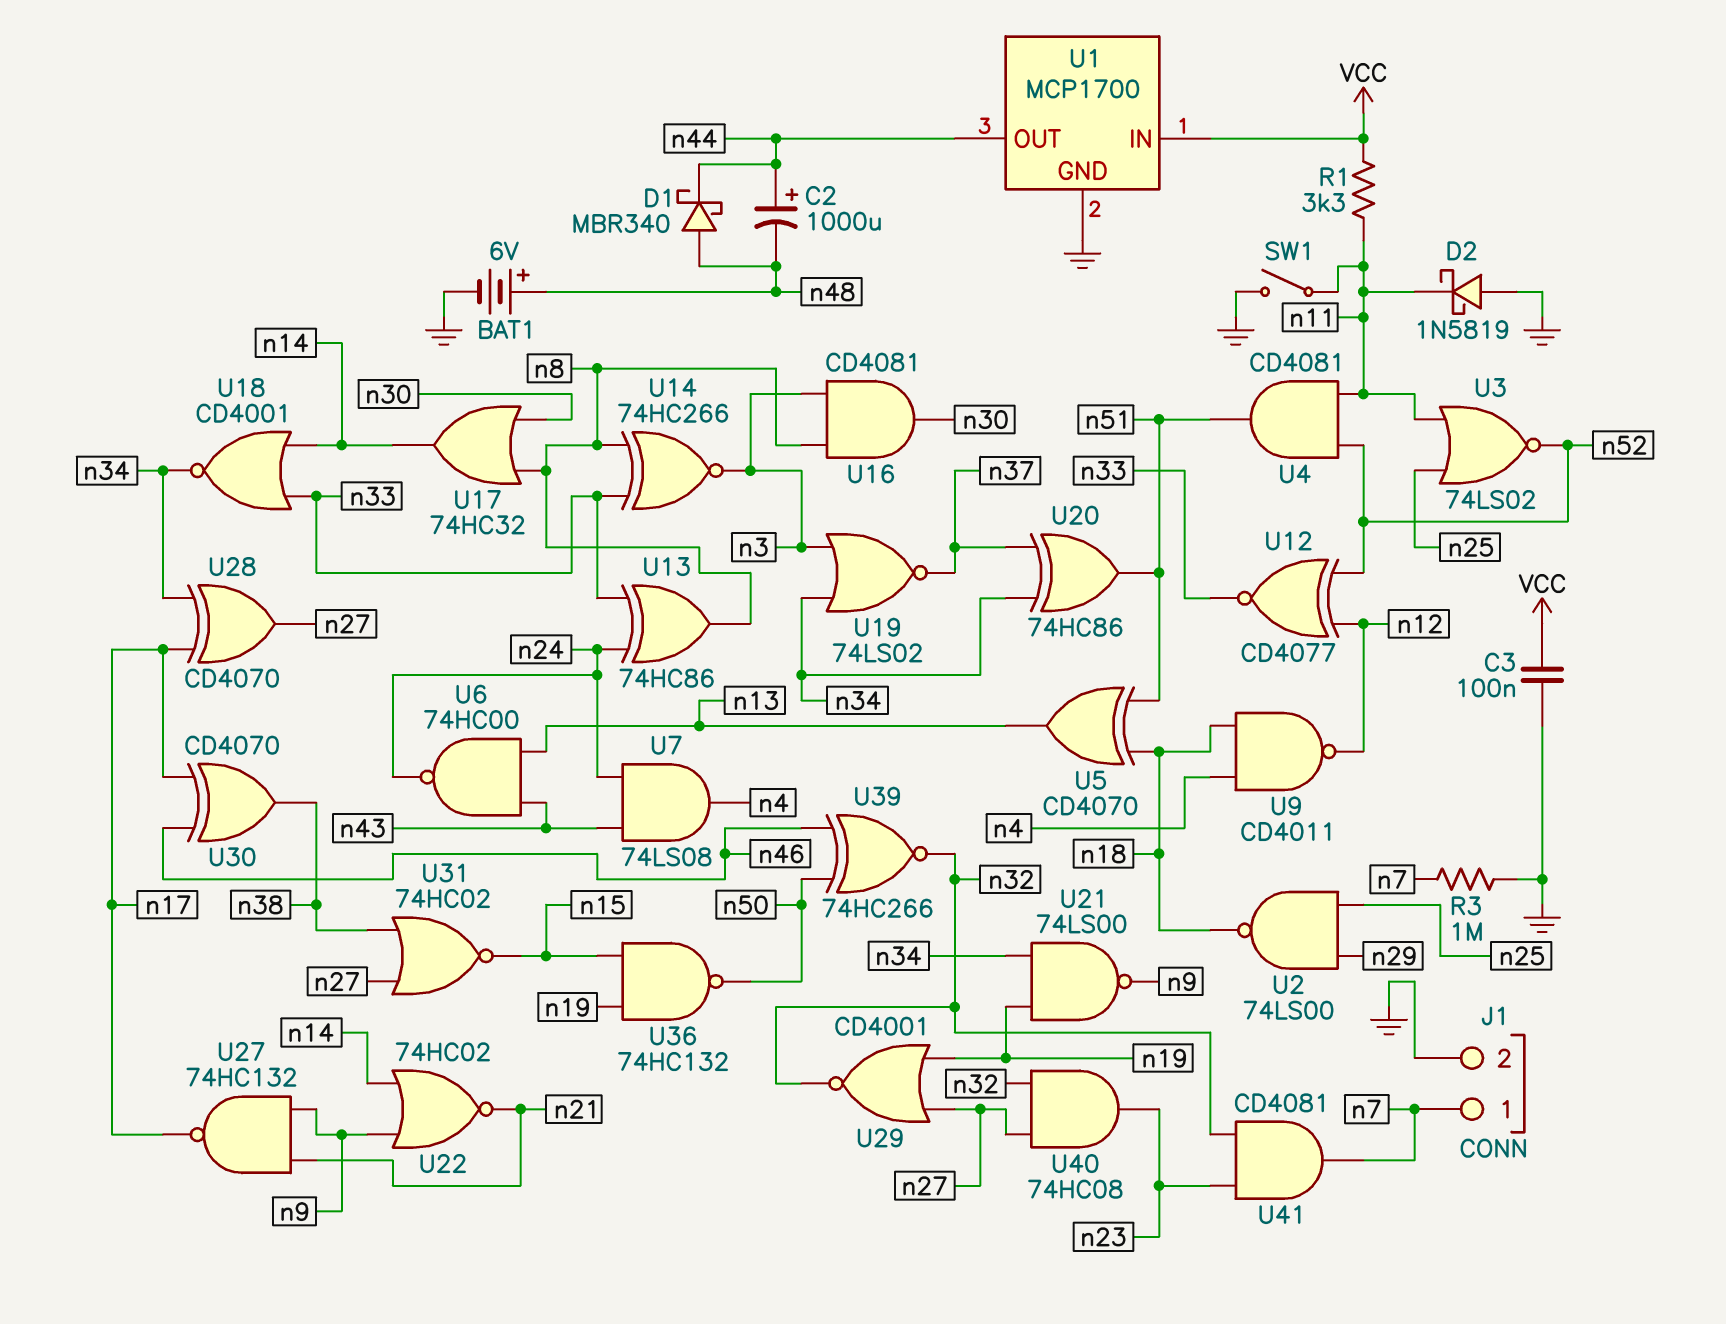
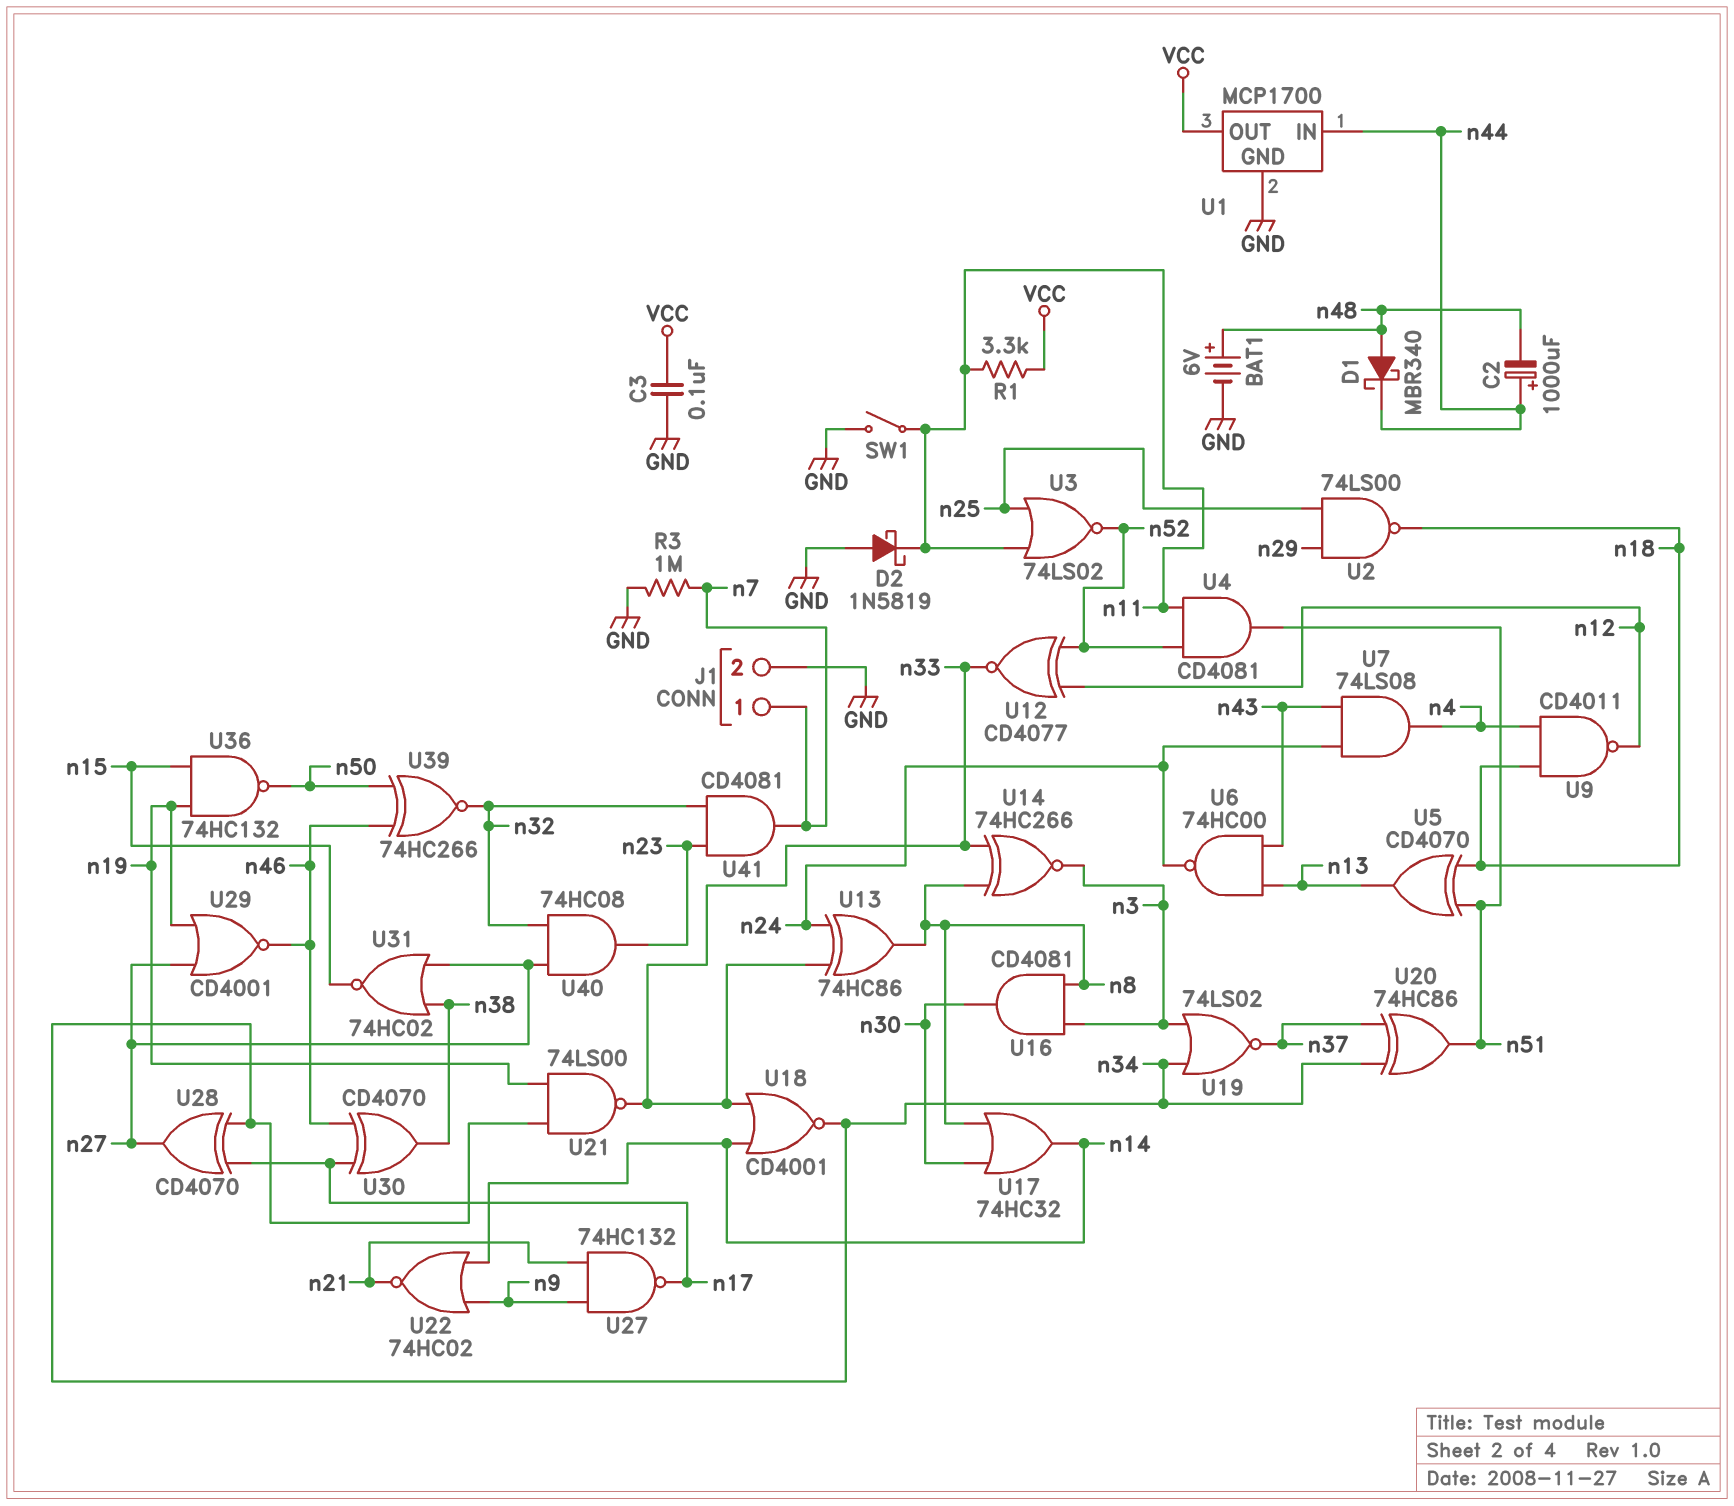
U1 pin IN: VCC -> n44
U1 pin OUT: n44 -> VCC
U21: NAND 74LS00 (in n19, in n34, out n9) -> NAND 74LS00 (in n19, in n34, out n33)
U29: NOR CD4001 (in n19, in n27, out n32) -> NOR CD4001 (in n19, in n27, out n46)

